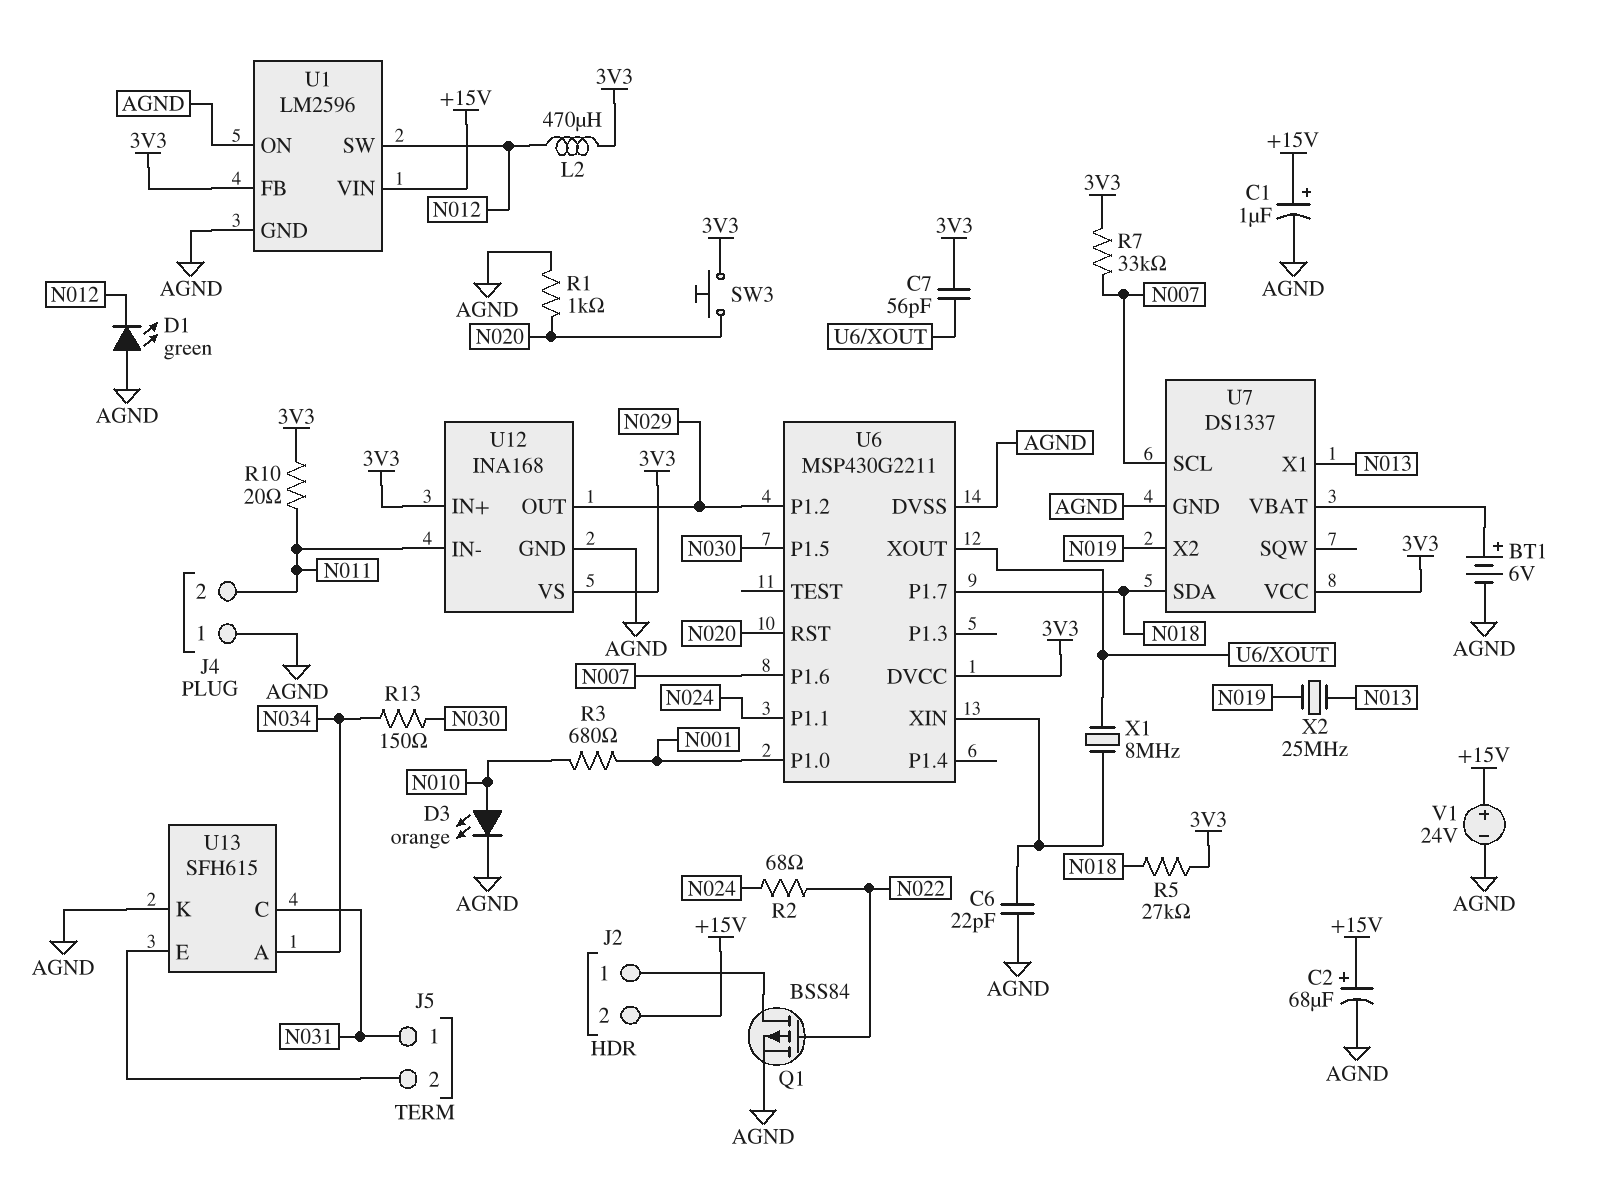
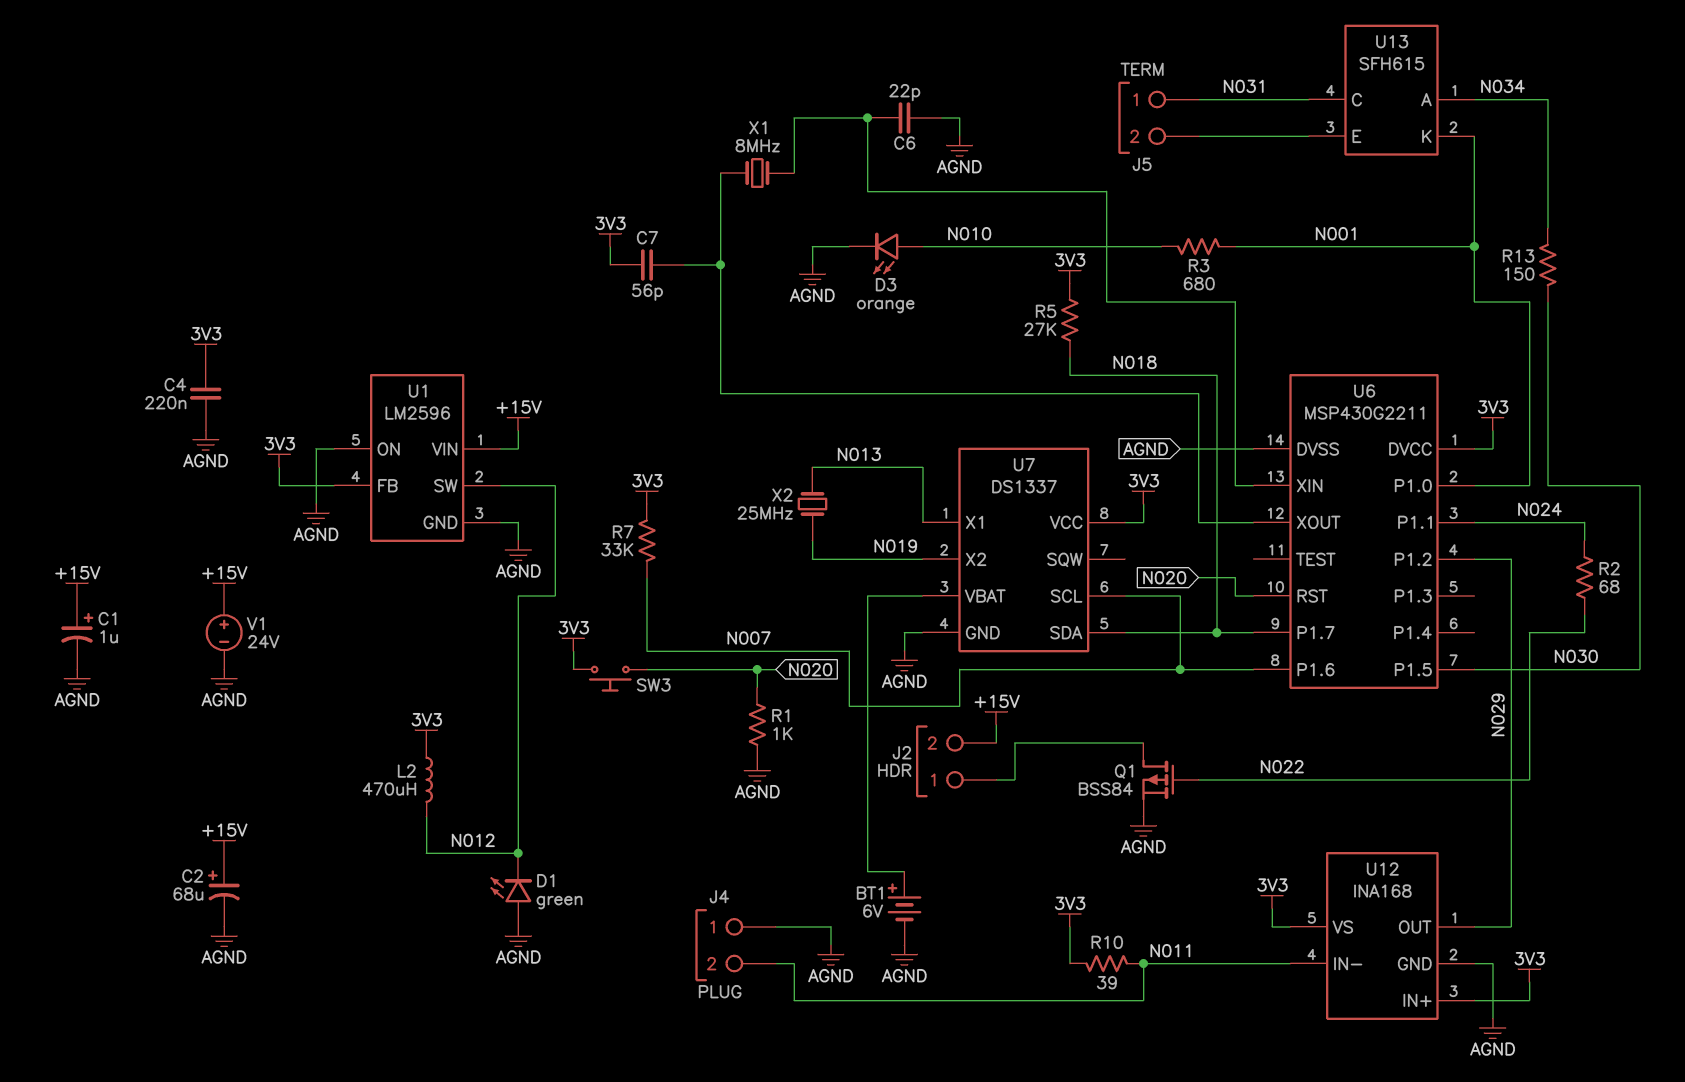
C4: none -> 220nF (3V3, AGND)
R10: 20 (3V3, N011) -> 39 (3V3, N011)
U13 pin K: AGND -> N001

